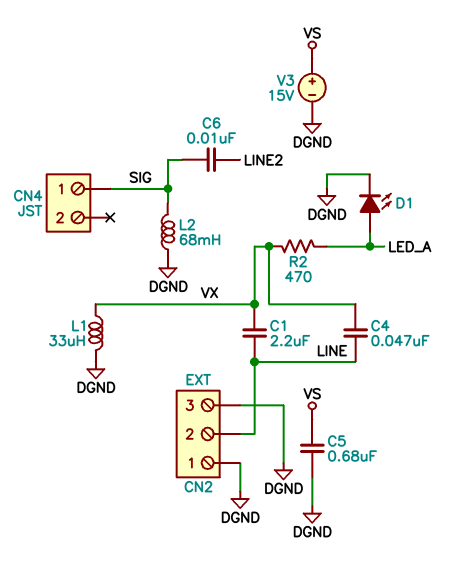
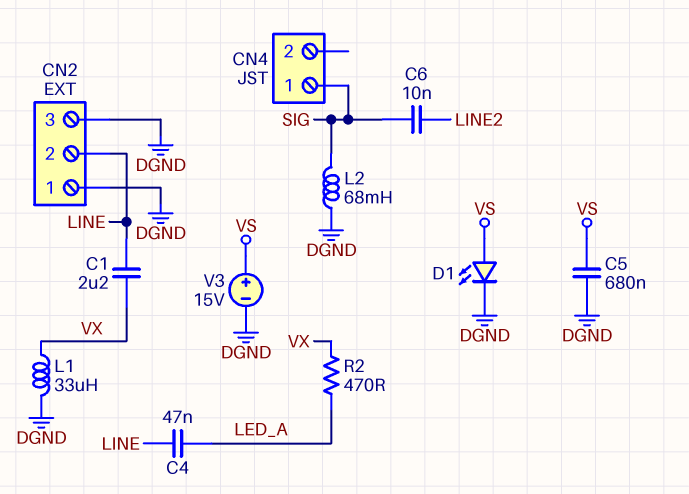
C4: 47nF (LINE, VX) -> 47nF (LED_A, LINE)
D1: LED (A LED_A, K DGND) -> LED (A VS, K DGND)

